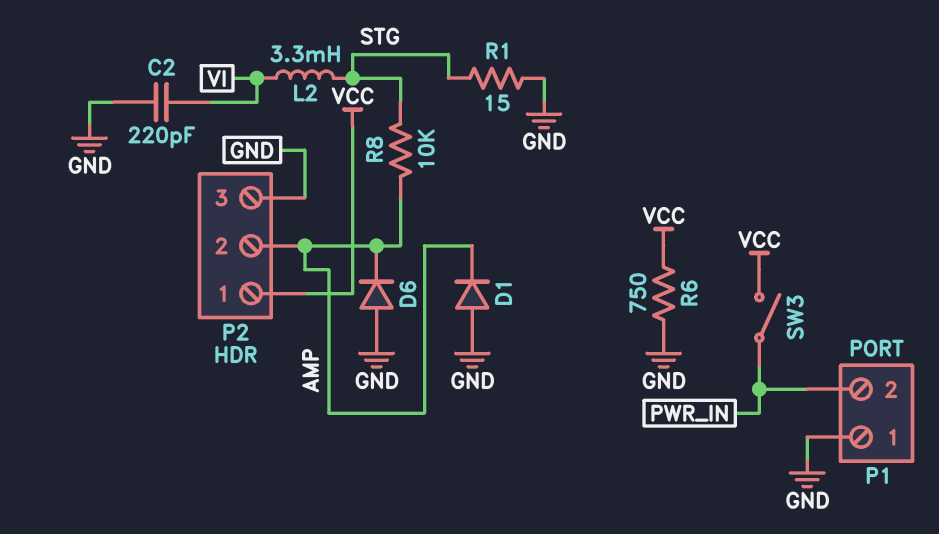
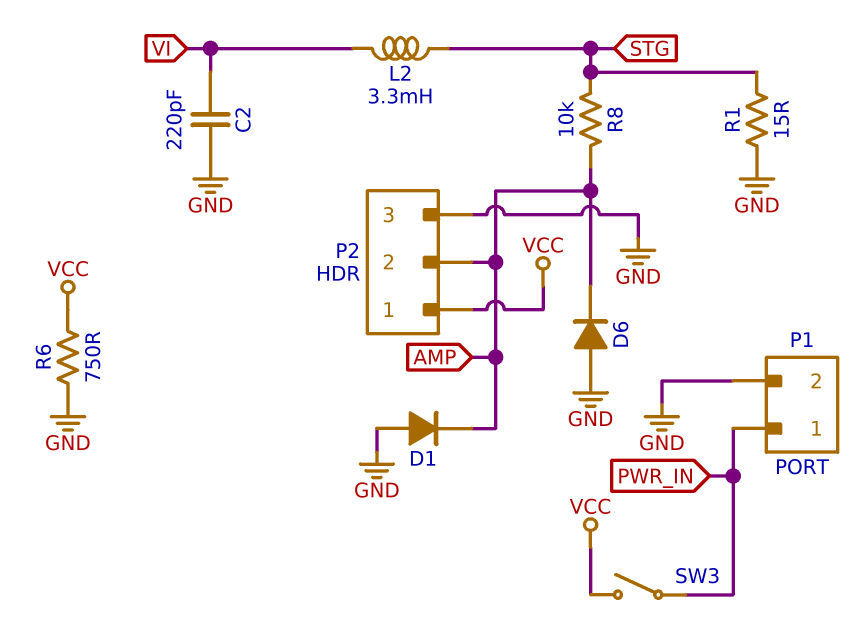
P1 pin 1: GND -> PWR_IN
P1 pin 2: PWR_IN -> GND

